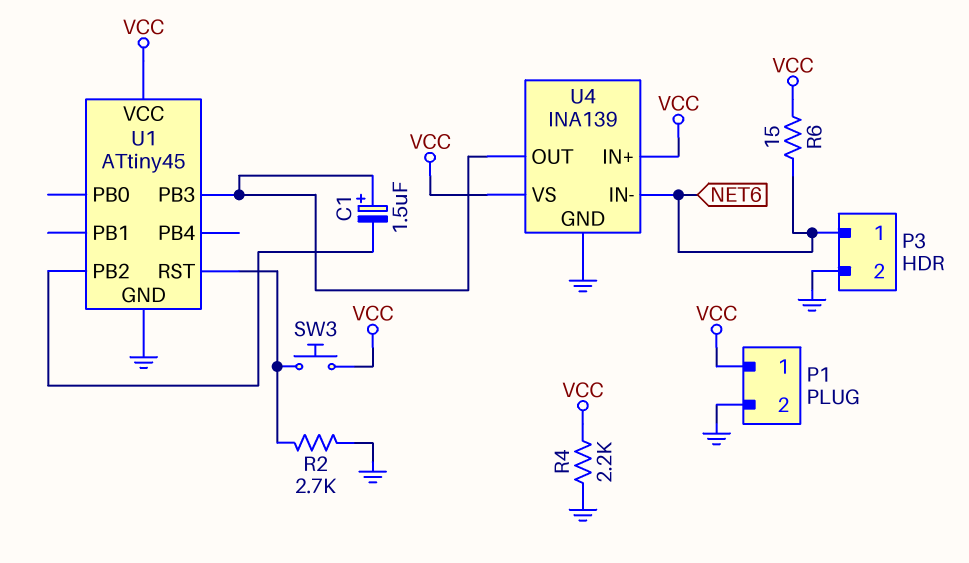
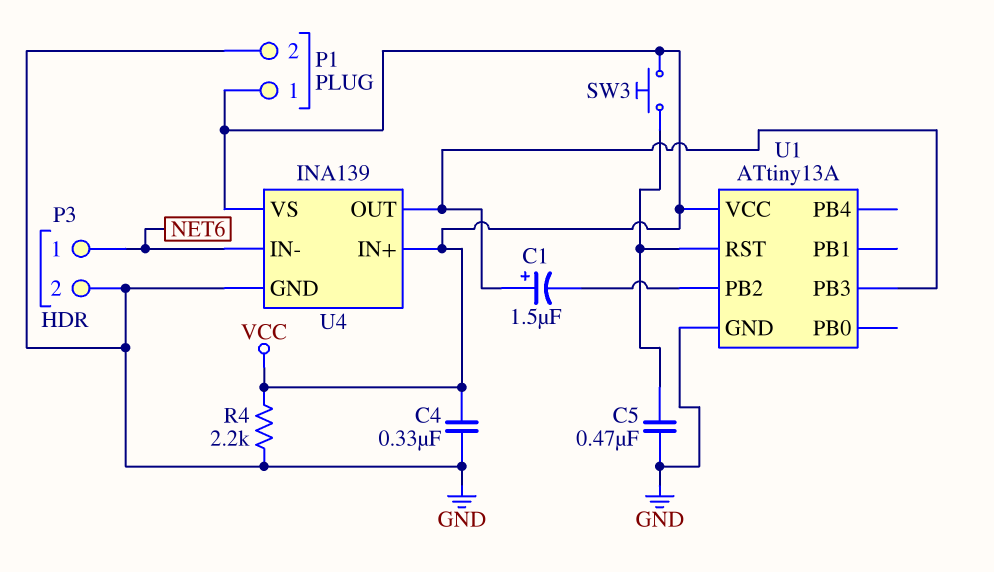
C4: none -> 330nF (GND, VCC)
C5: none -> 470nF (GND, U1/RST)
R2: 2.7k (GND, U1/RST) -> none
R6: 15 (NET6, VCC) -> none
U1: ATtiny45 -> ATtiny13A

